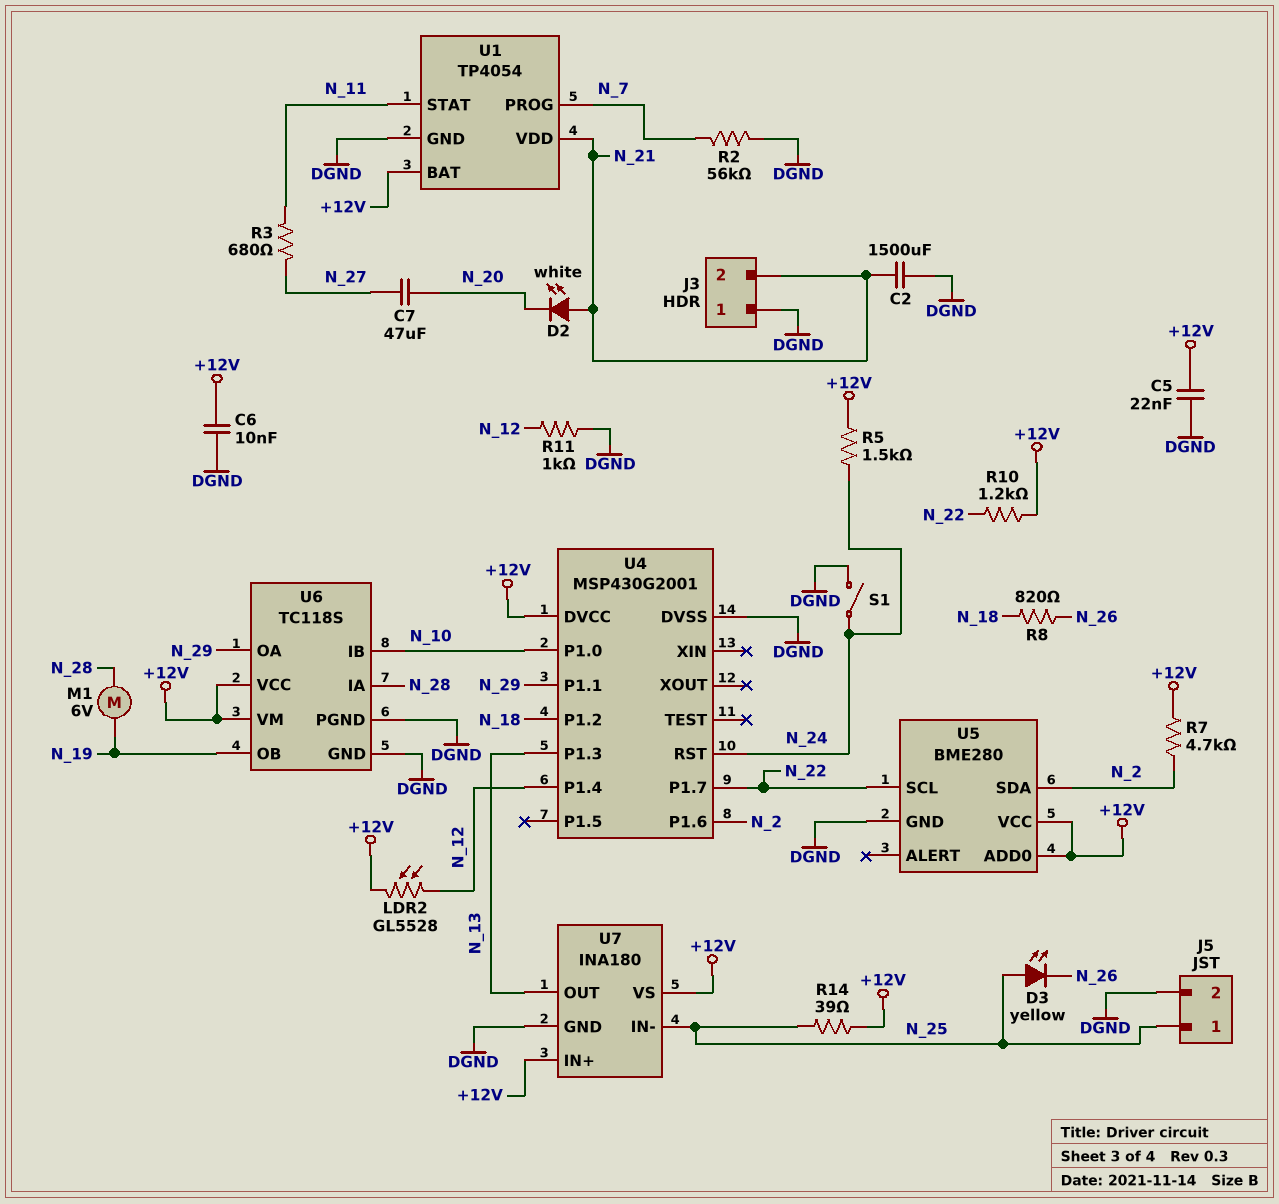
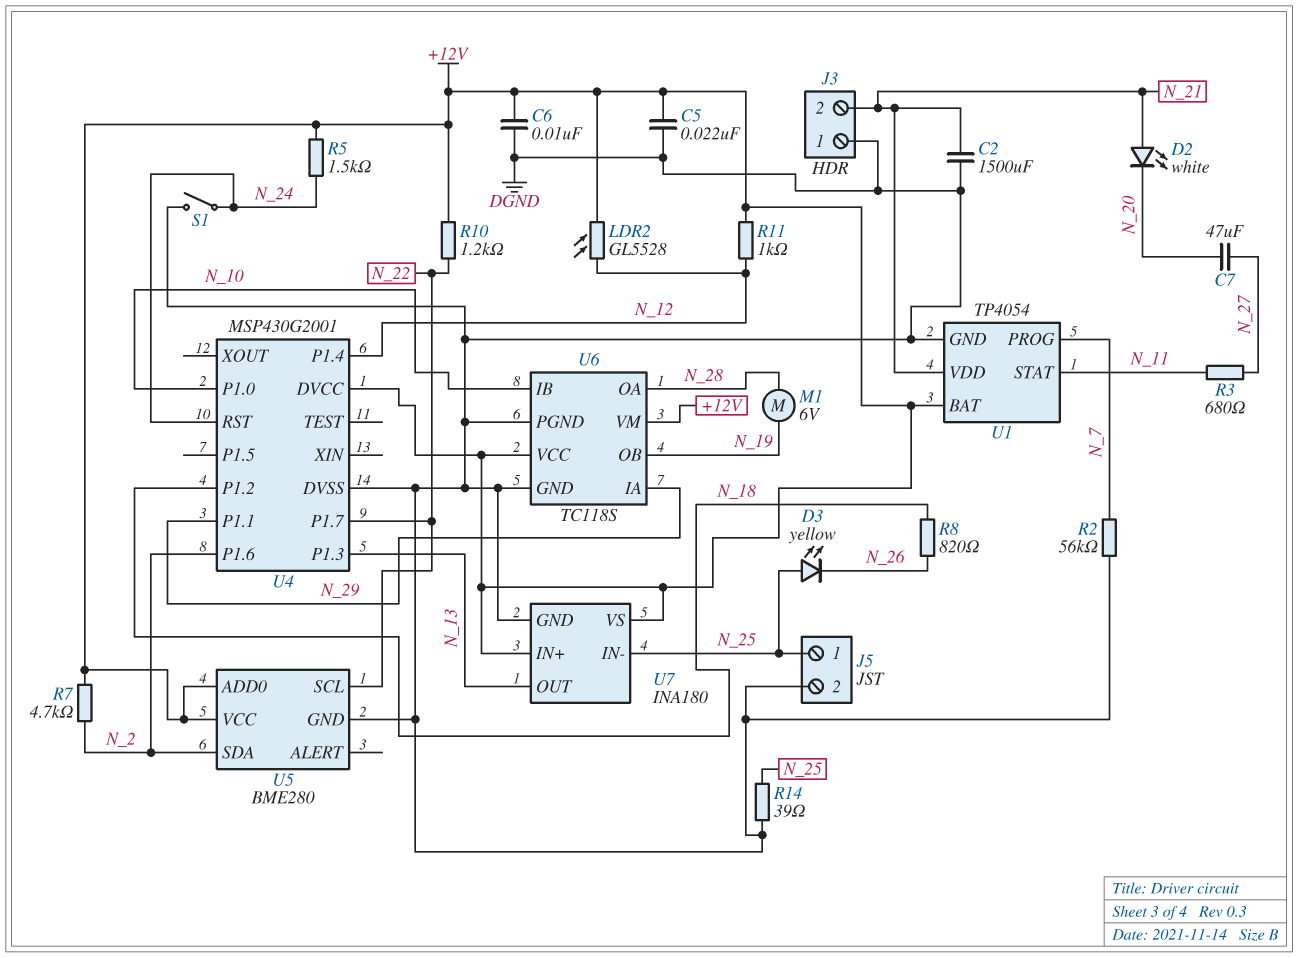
R11: 1k (DGND, N_12) -> 1k (+12V, N_12)
R14: 39 (+12V, N_25) -> 39 (DGND, N_25)
U6 pin IA: N_28 -> N_29
U6 pin OA: N_29 -> N_28

